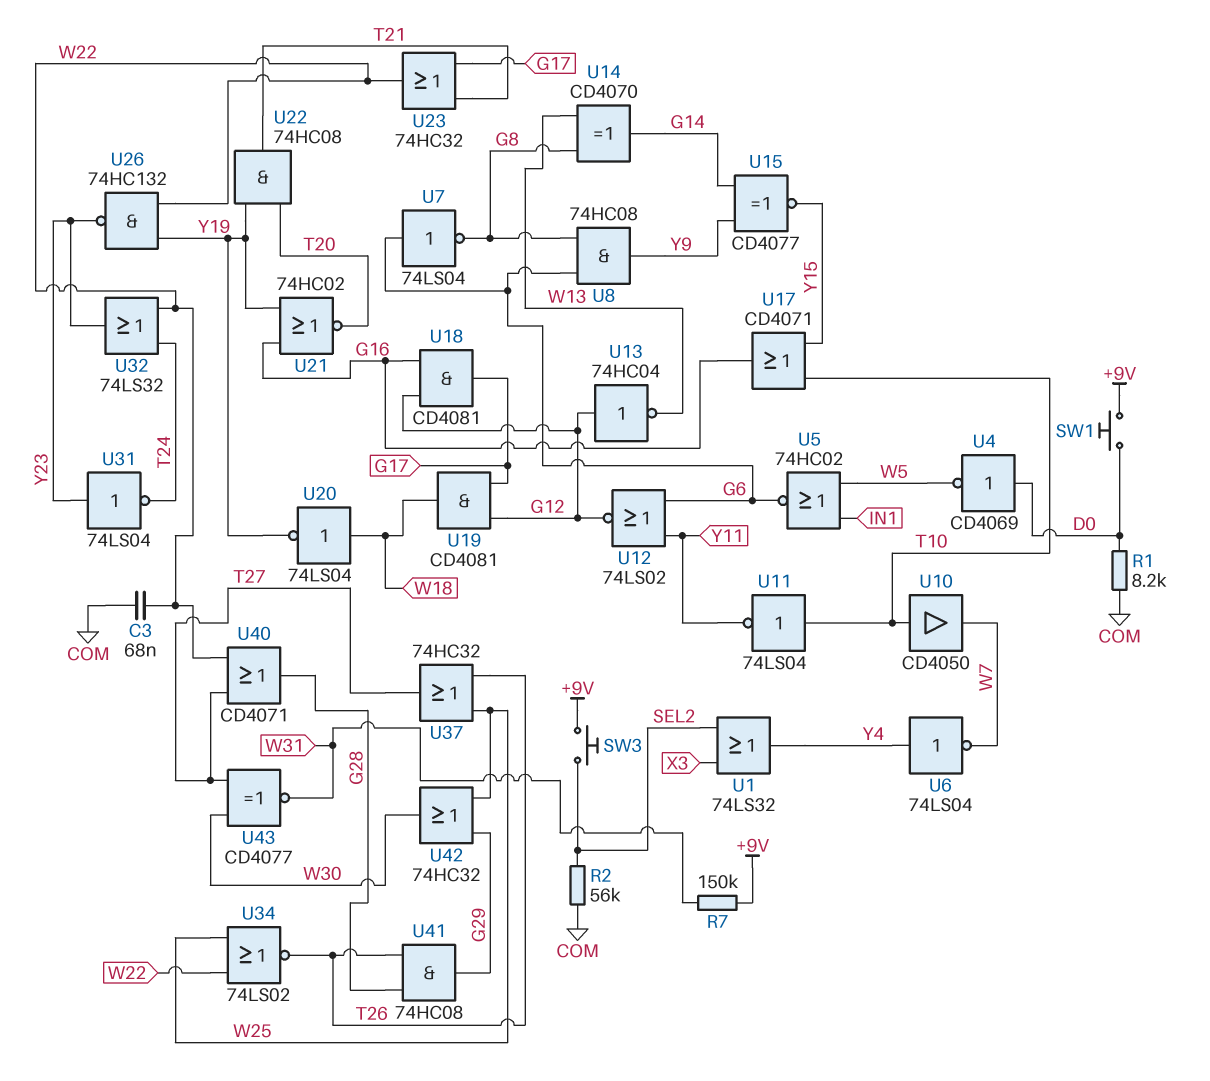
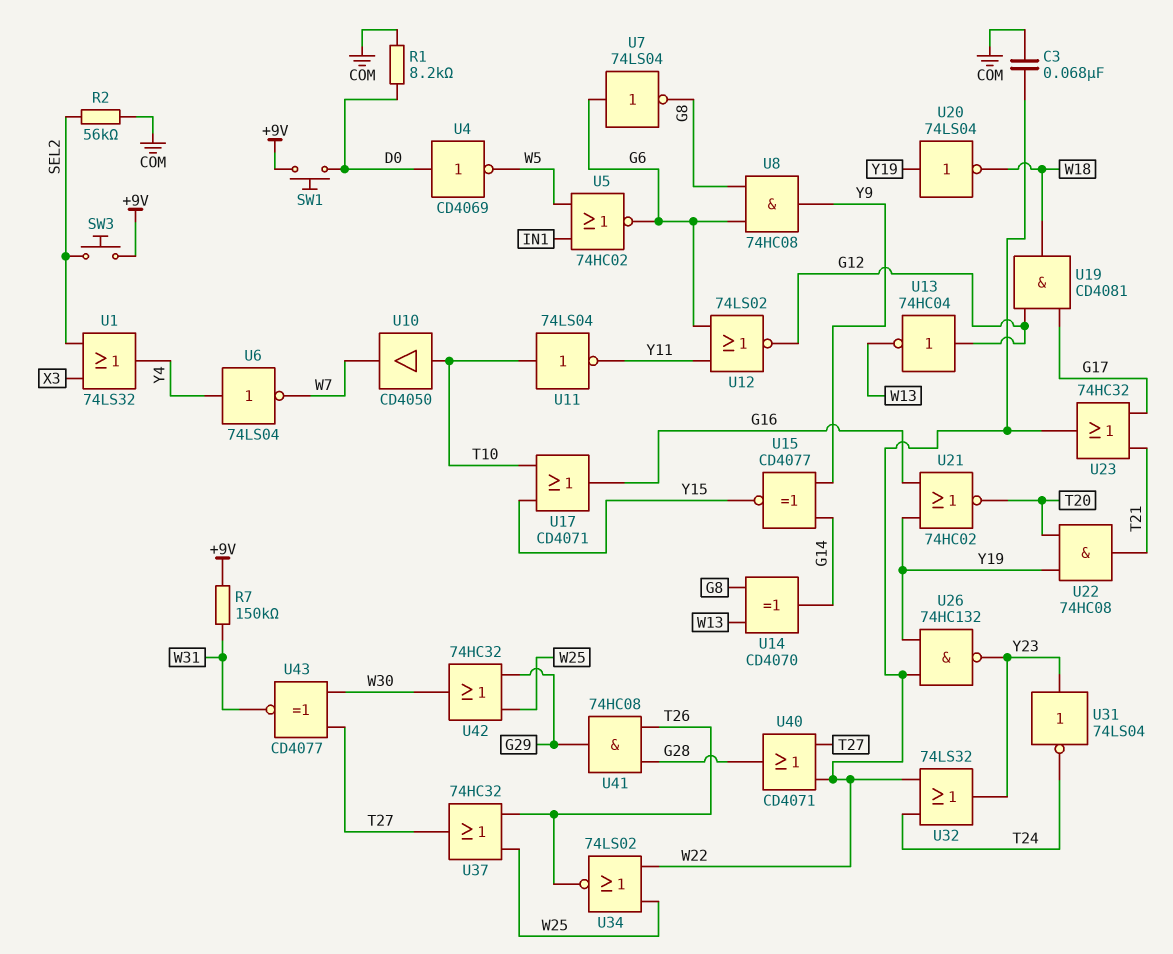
U18: AND CD4081 (in G12, in G16, out G17) -> none
U20: NOT 74LS04 (in W18, out Y19) -> NOT 74LS04 (in Y19, out W18)

